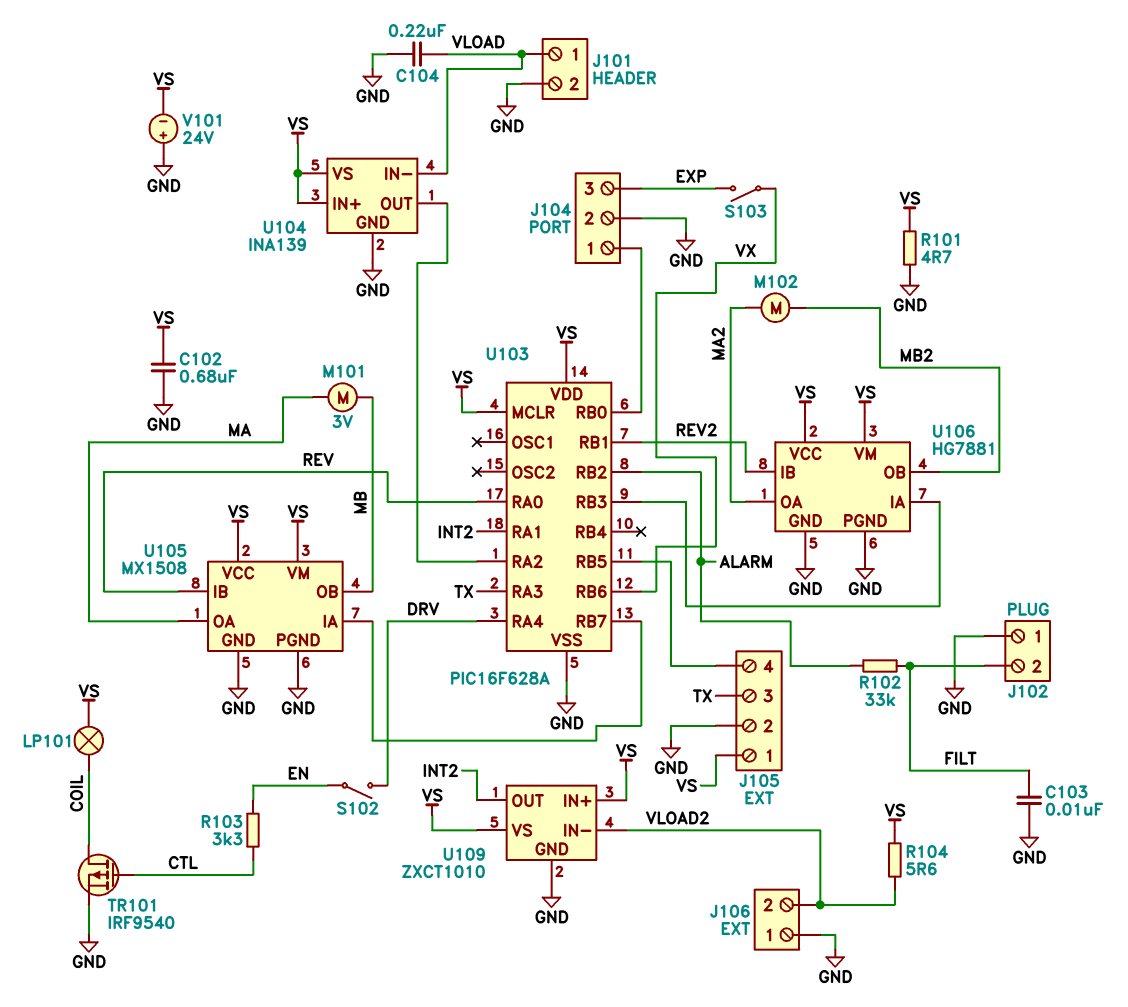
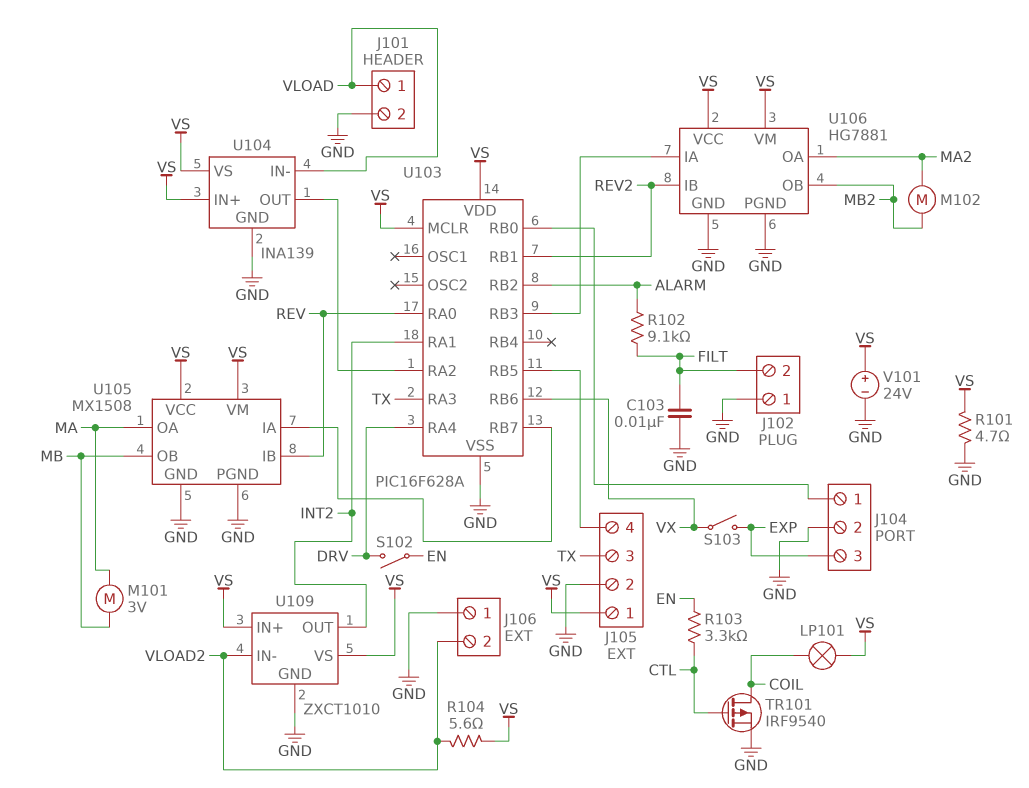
C102: 680nF (GND, VS) -> none
C104: 220nF (GND, VLOAD) -> none
R102: 33k (ALARM, FILT) -> 9.1k (ALARM, FILT)
V101: 24V (plus GND, minus VS) -> 24V (plus VS, minus GND)

